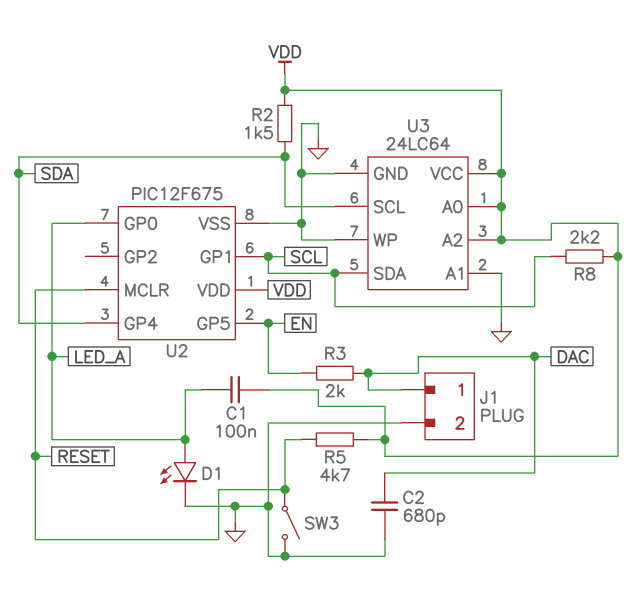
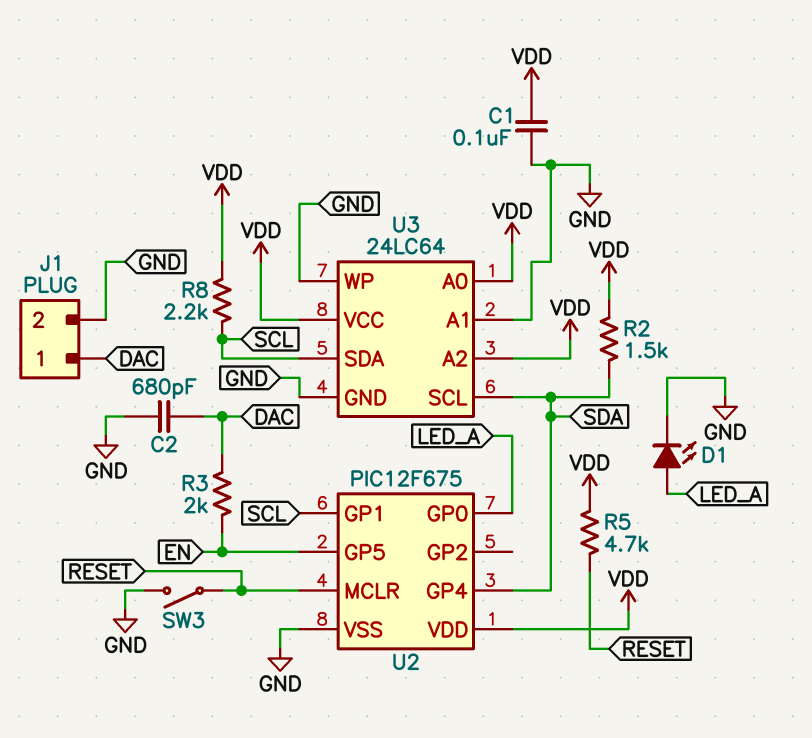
C1: 100nF (LED_A, VDD) -> 100nF (GND, VDD)

